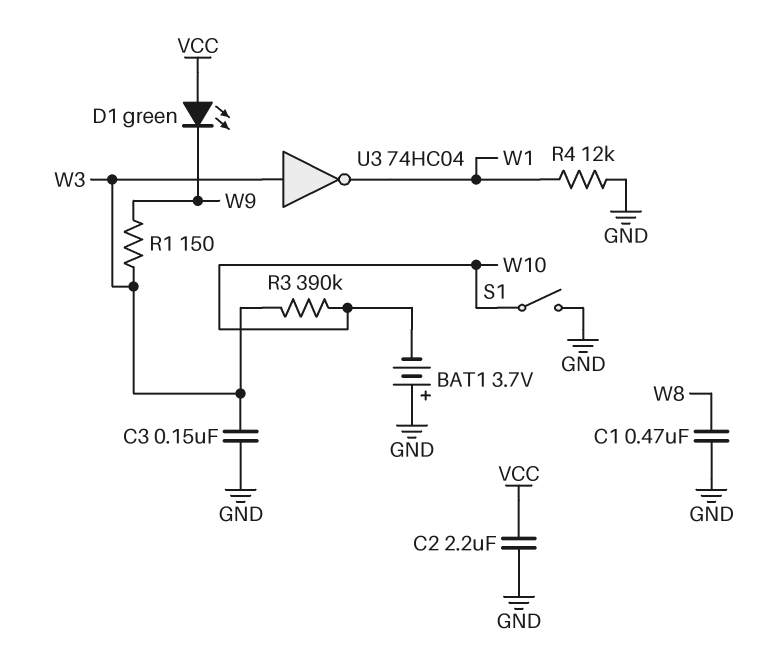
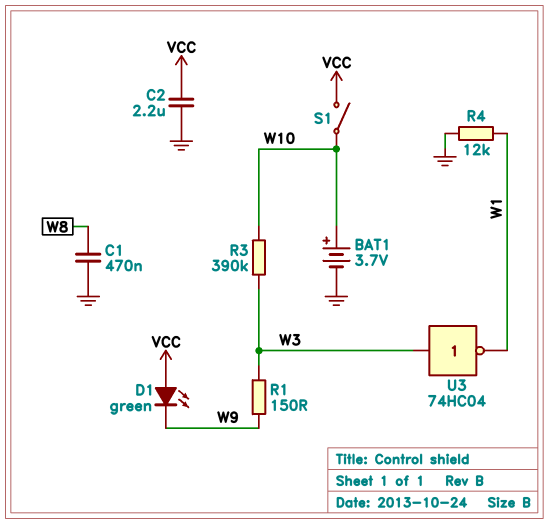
BAT1: 3.7V (plus GND, minus W10) -> 3.7V (plus W10, minus GND)
C3: 150nF (GND, W3) -> none
S1: switch (GND, W10) -> switch (VCC, W10)

